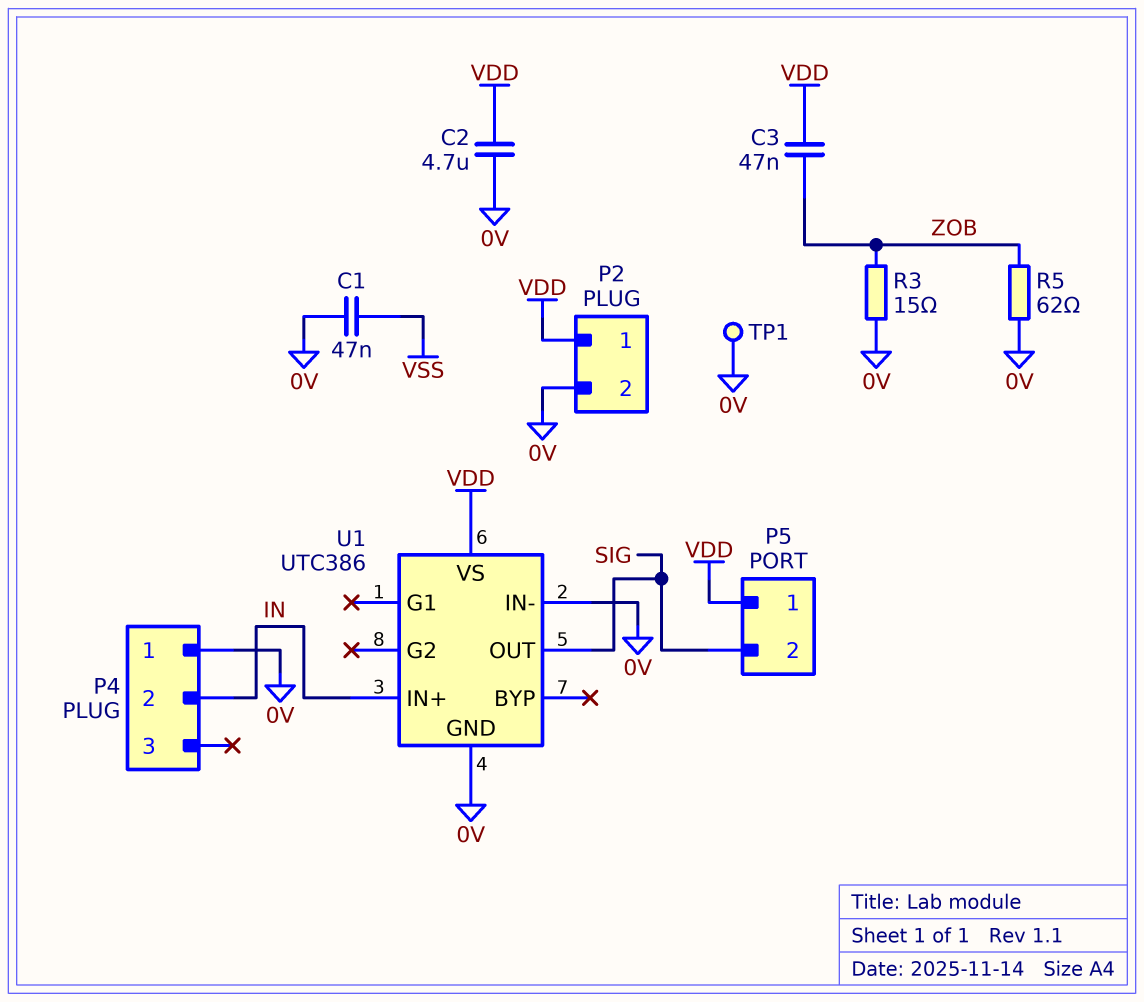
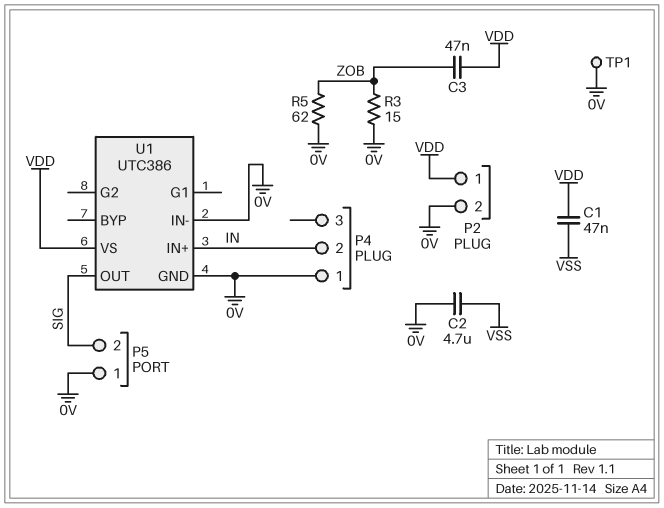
C1: 47nF (0V, VSS) -> 47nF (VDD, VSS)
C2: 4.7uF (0V, VDD) -> 4.7uF (0V, VSS)
P5 pin 1: VDD -> 0V

